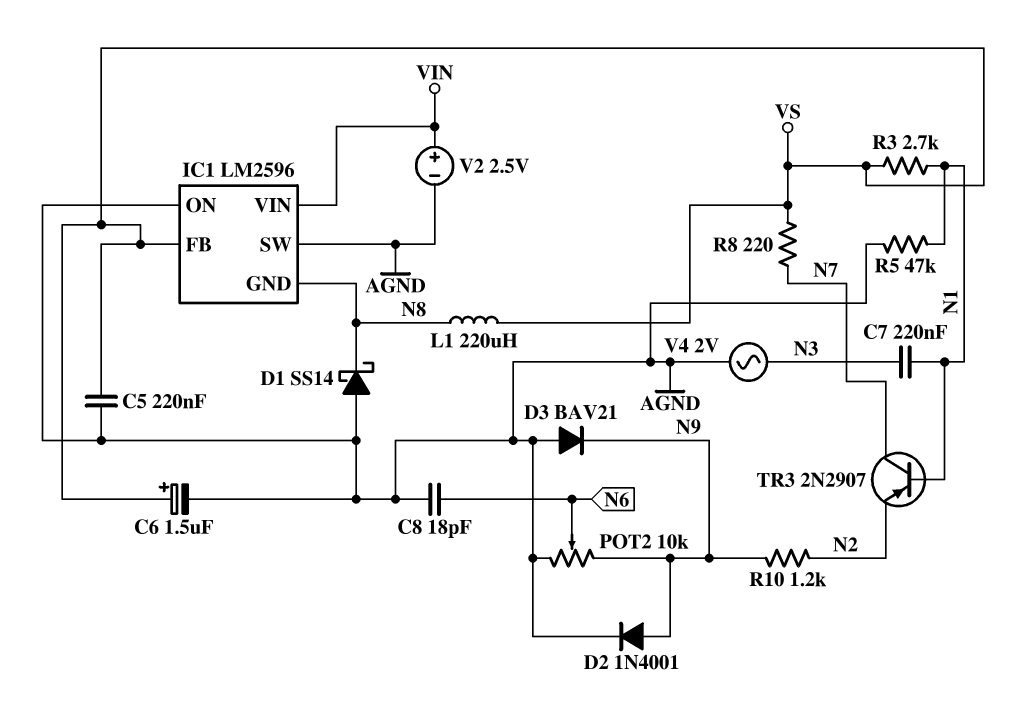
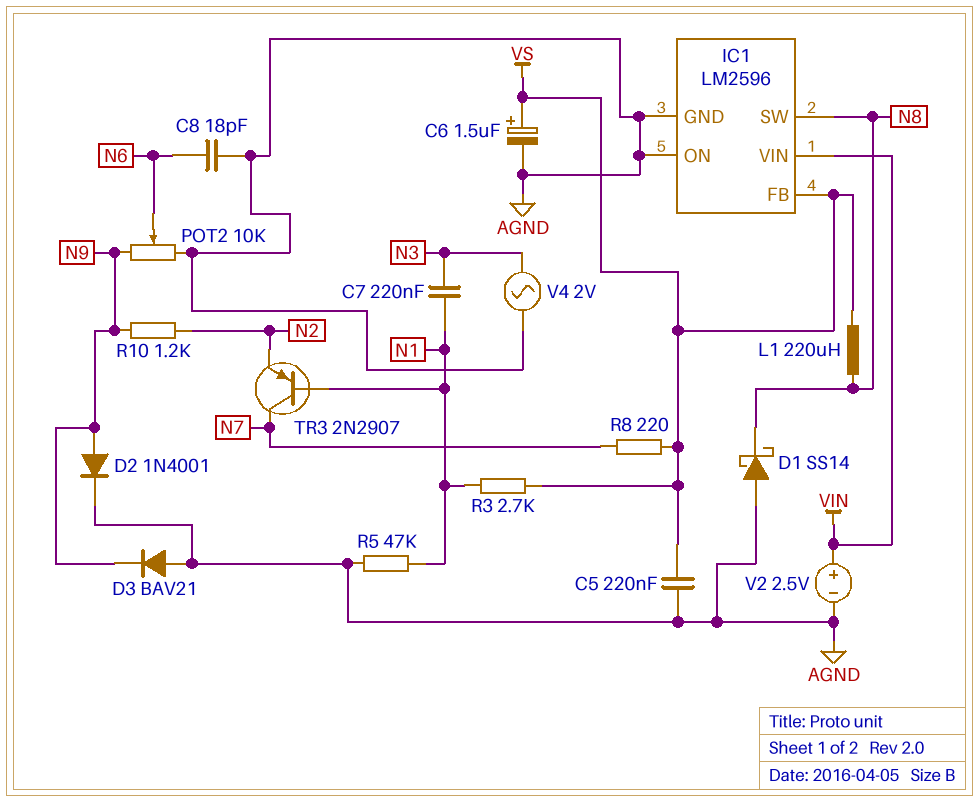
IC1 pin GND: N8 -> AGND
IC1 pin SW: AGND -> N8

